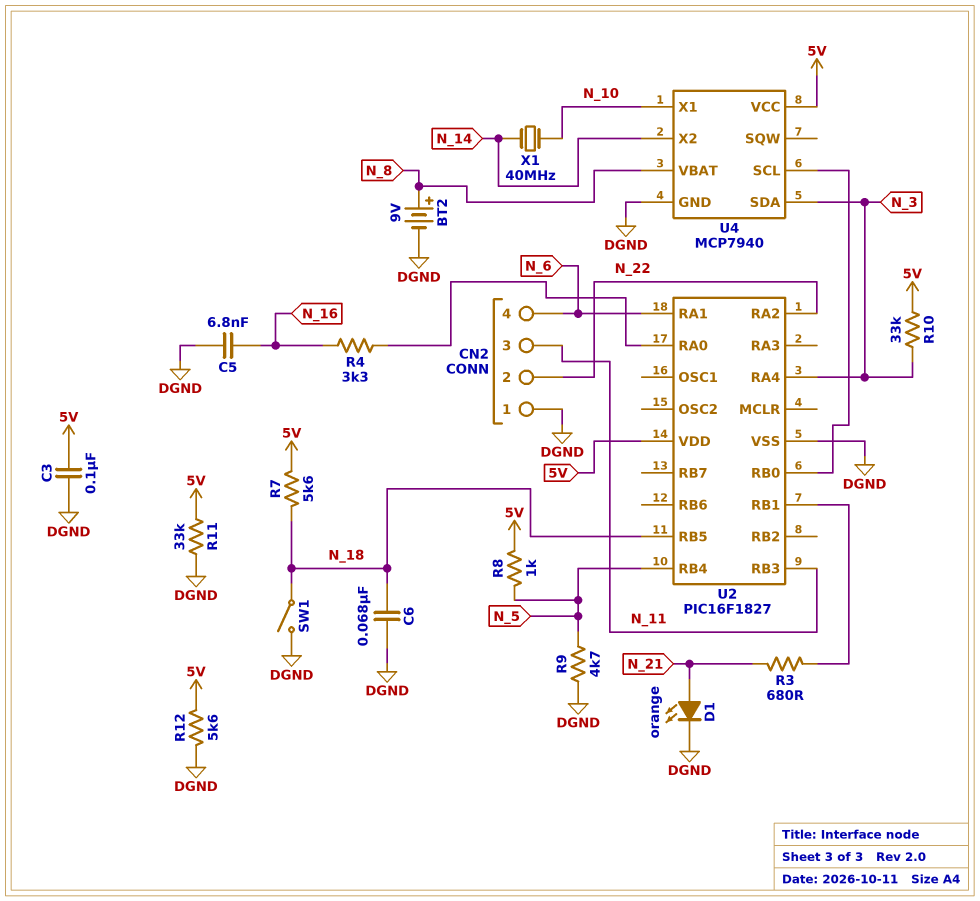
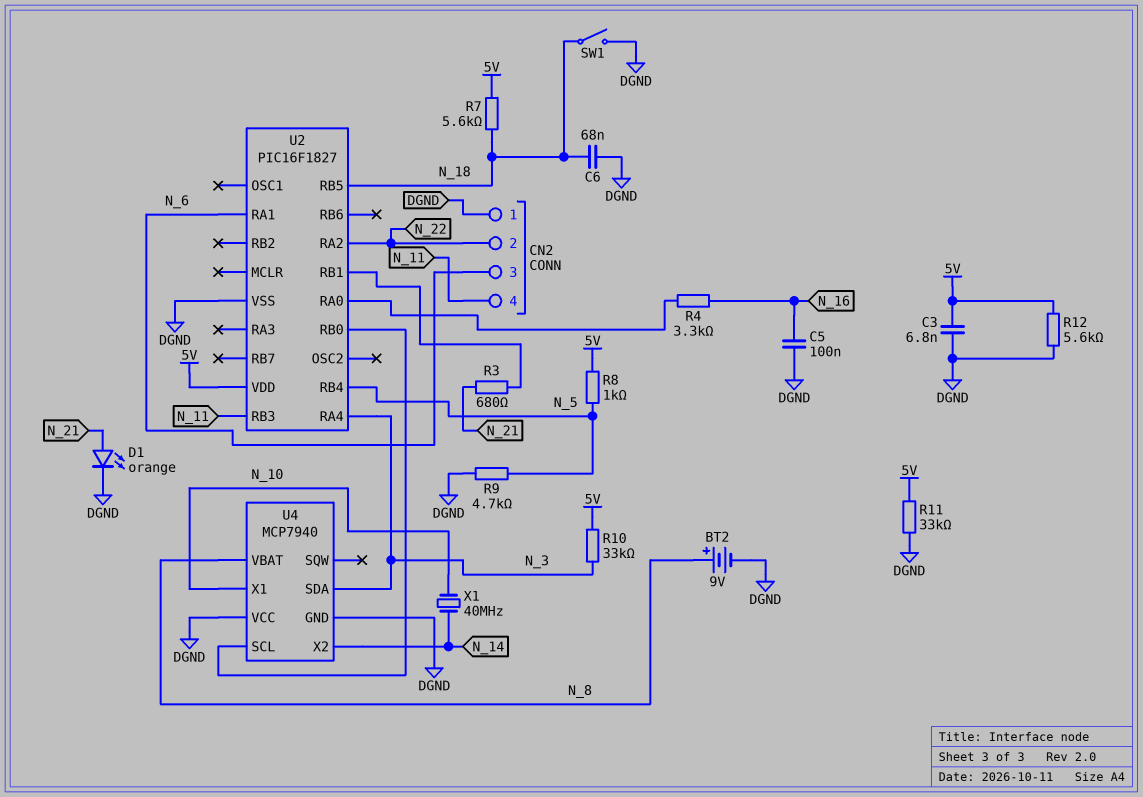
C3: 100nF (5V, DGND) -> 6.8nF (5V, DGND)
C5: 6.8nF (DGND, N_16) -> 100nF (DGND, N_16)
CN2 pin 3: N_11 -> N_6
CN2 pin 4: N_6 -> N_11
U4 pin VCC: 5V -> DGND

